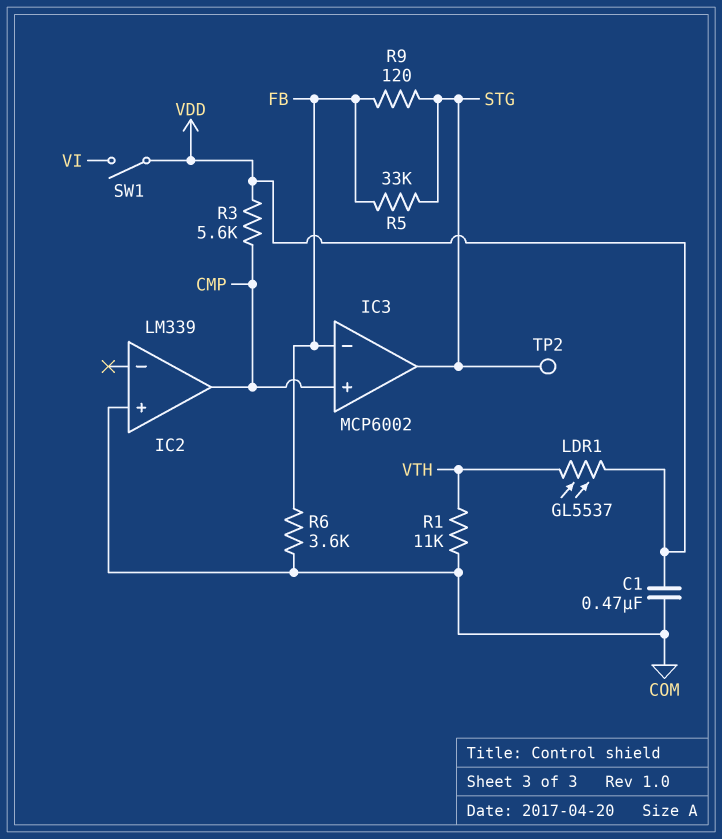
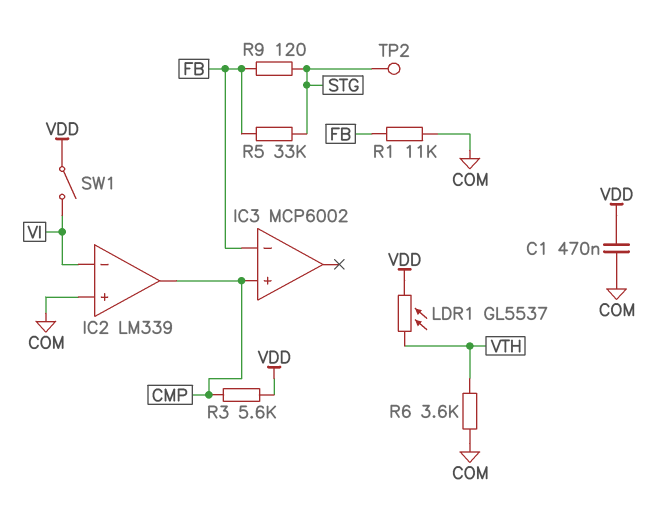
IC2 pin in-: none -> VI
IC3 pin out: STG -> none
R1: 11k (COM, VTH) -> 11k (COM, FB)
R6: 3.6k (COM, FB) -> 3.6k (COM, VTH)

